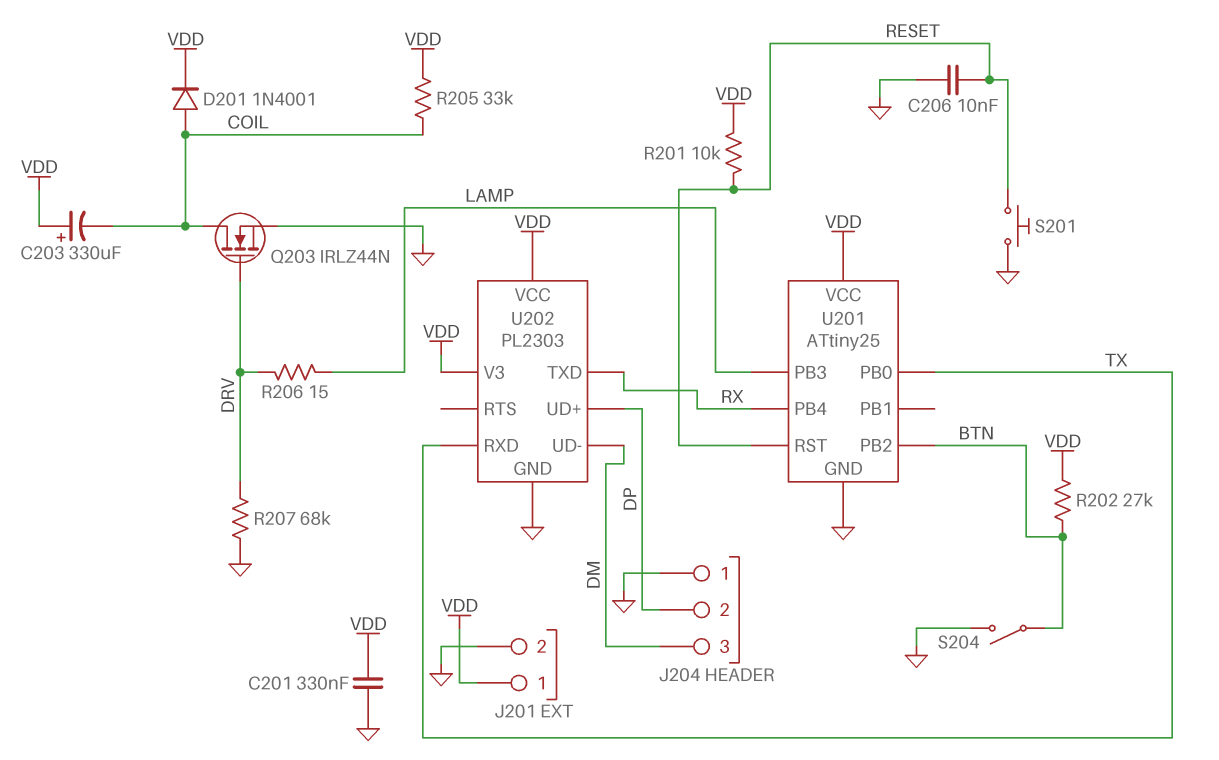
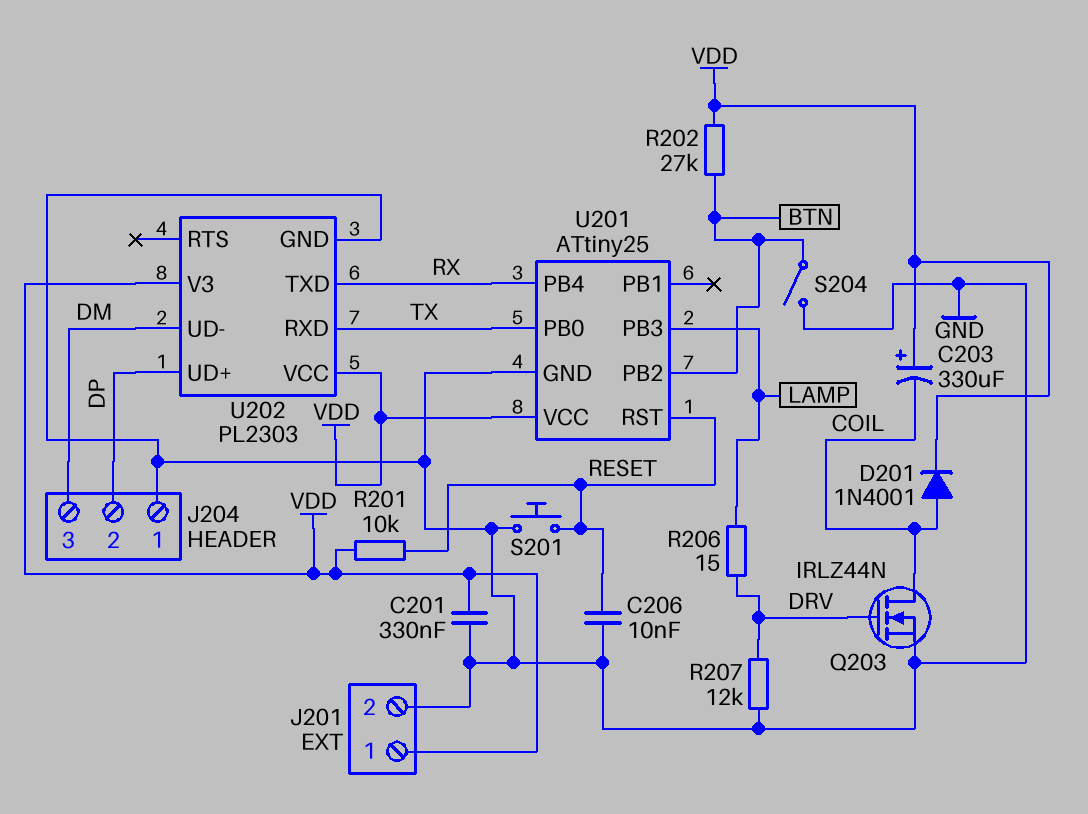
R205: 33k (COIL, VDD) -> none
R207: 68k (DRV, GND) -> 12k (DRV, GND)

